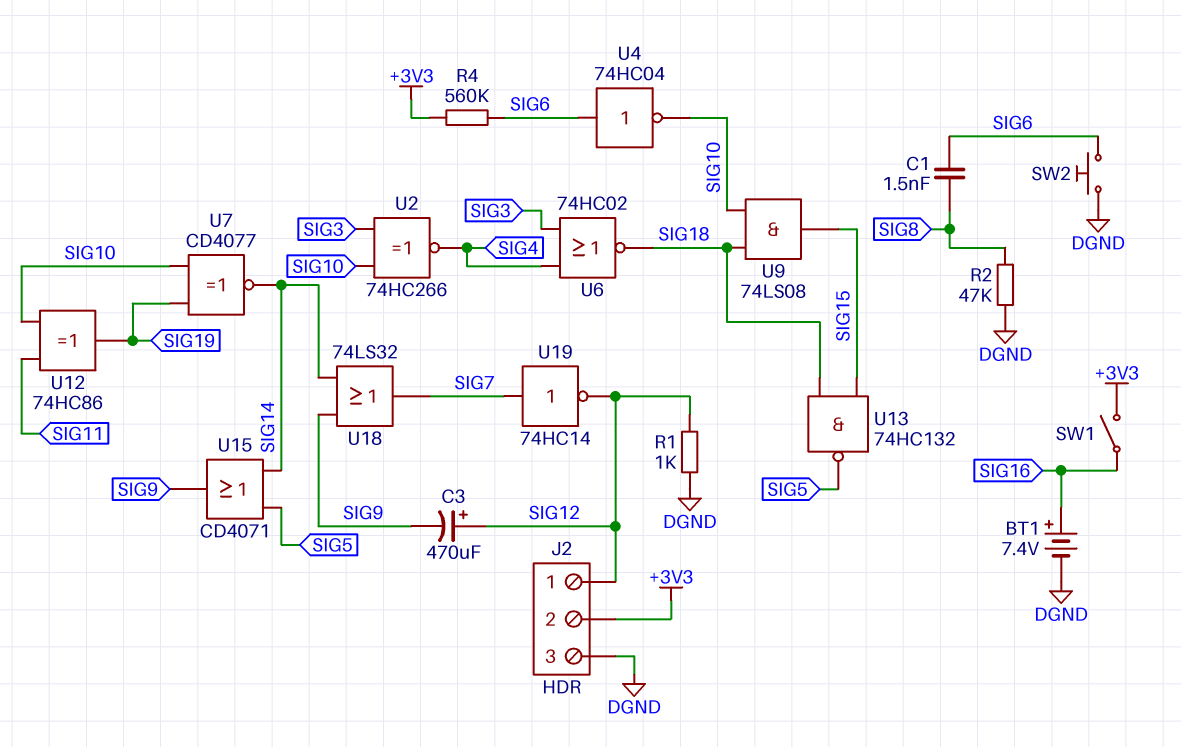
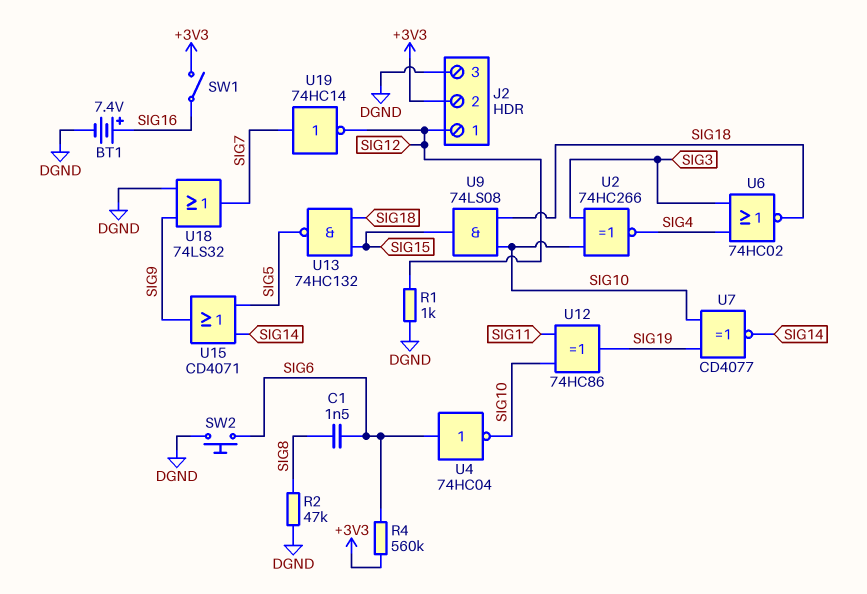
C3: 470uF (plus SIG12, minus SIG9) -> none
U18: OR 74LS32 (in SIG9, in SIG14, out SIG7) -> OR 74LS32 (in DGND, in SIG9, out SIG7)

